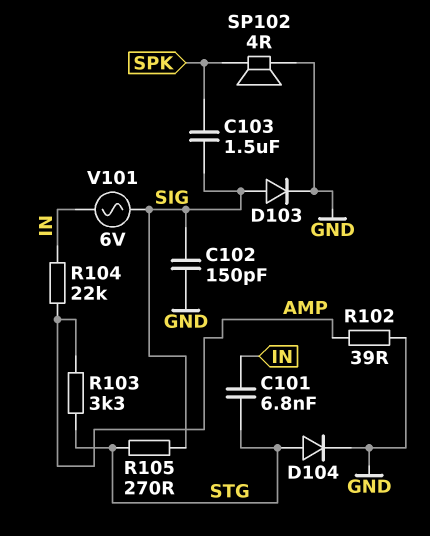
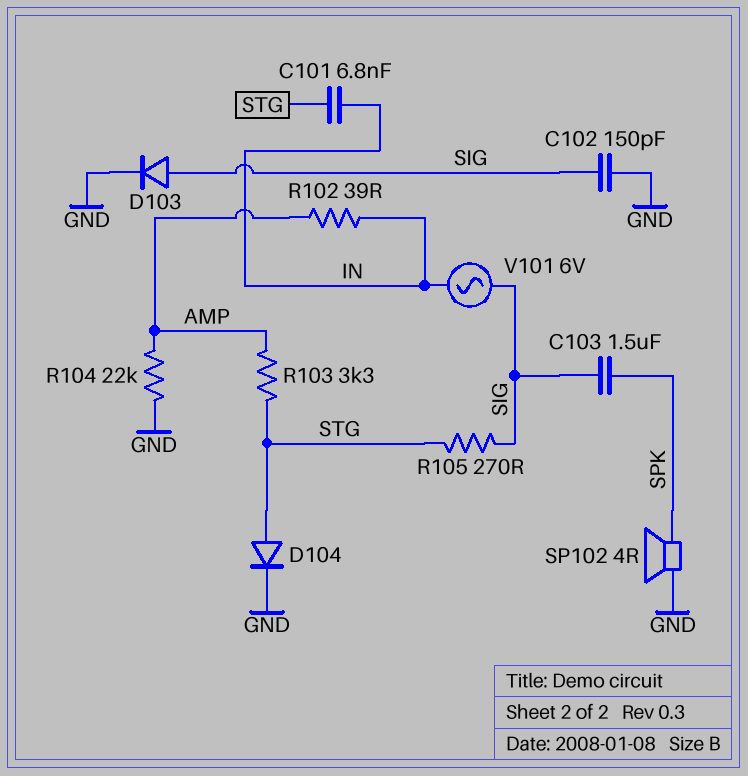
R102: 39 (AMP, GND) -> 39 (AMP, IN)
R104: 22k (AMP, IN) -> 22k (AMP, GND)

